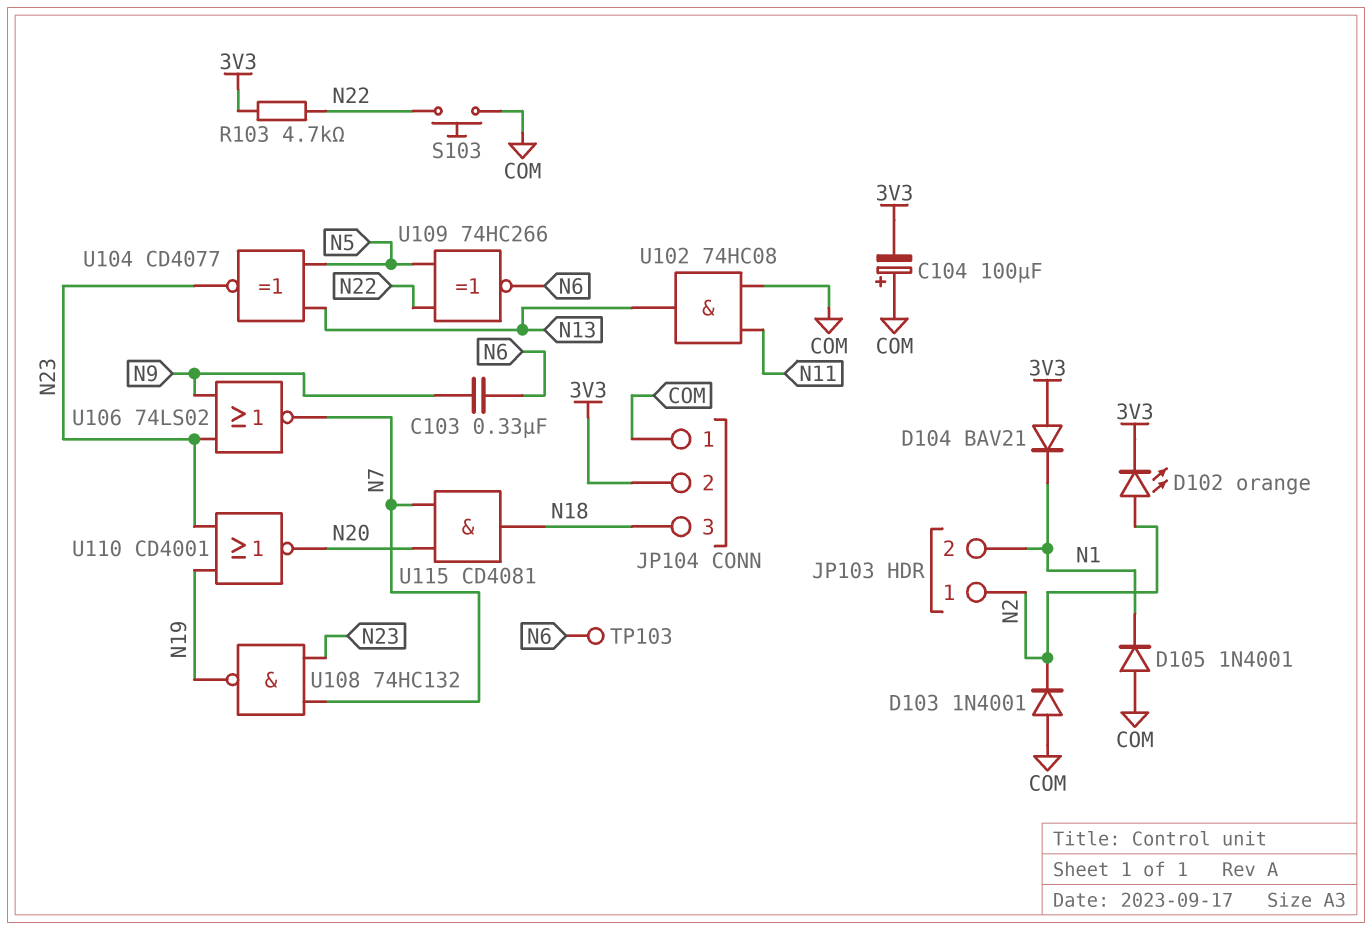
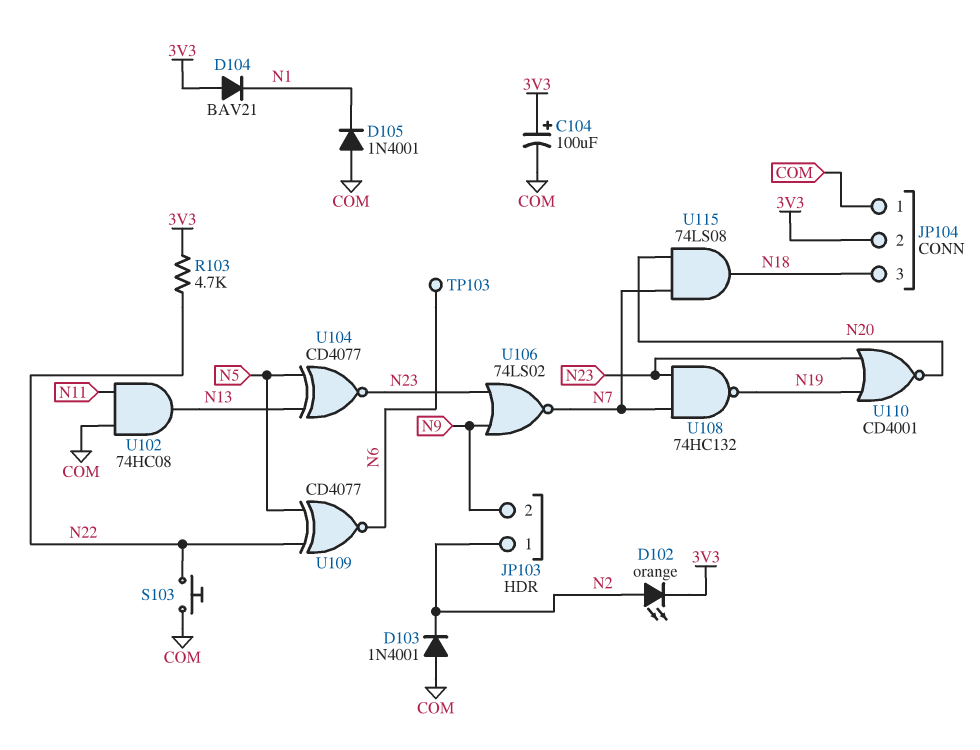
C103: 330nF (N6, N9) -> none
C104: 100uF (plus COM, minus 3V3) -> 100uF (plus 3V3, minus COM)
JP103 pin 2: N1 -> N9
U109: XNOR 74HC266 (in N5, in N22, out N6) -> XNOR CD4077 (in N5, in N22, out N6)
U115: AND CD4081 (in N7, in N20, out N18) -> AND 74LS08 (in N7, in N20, out N18)

